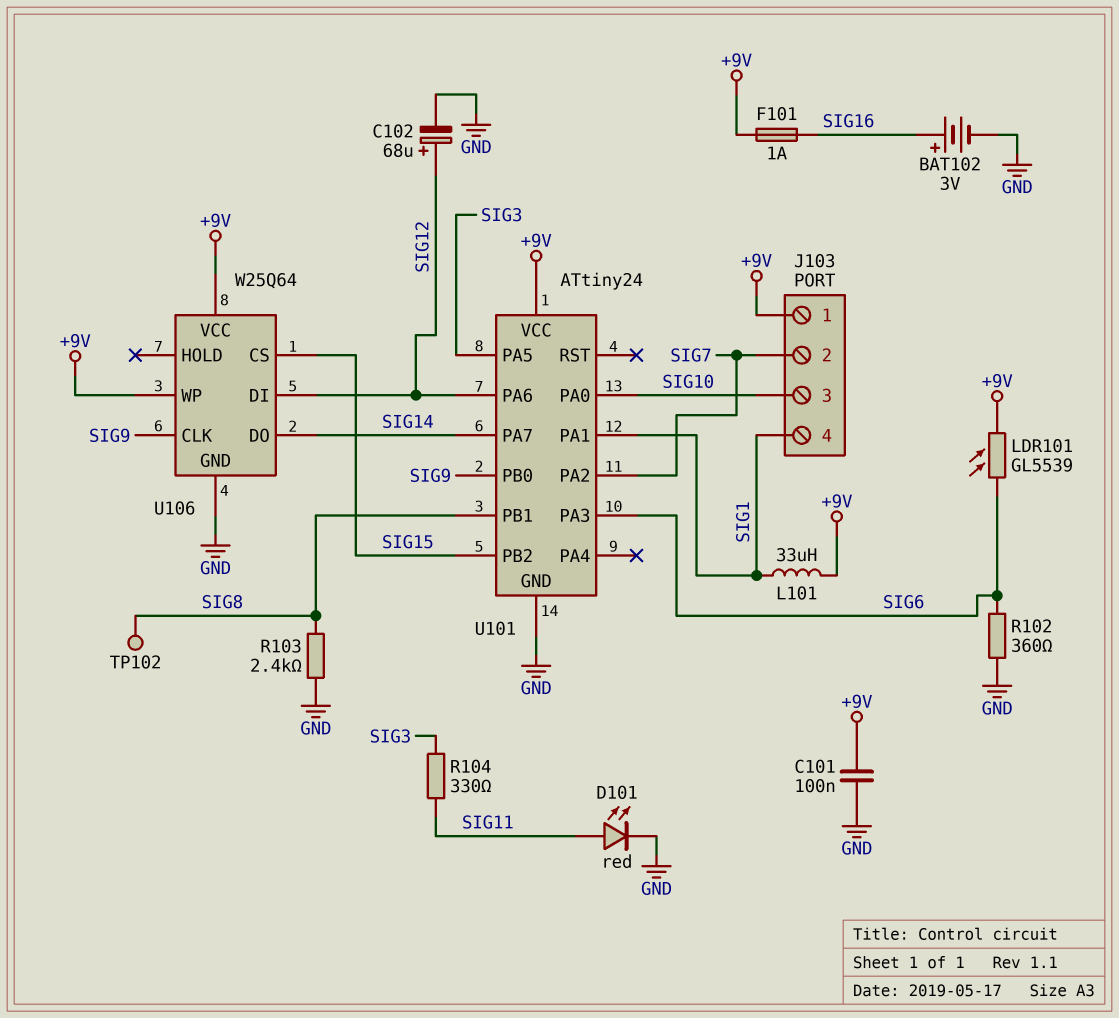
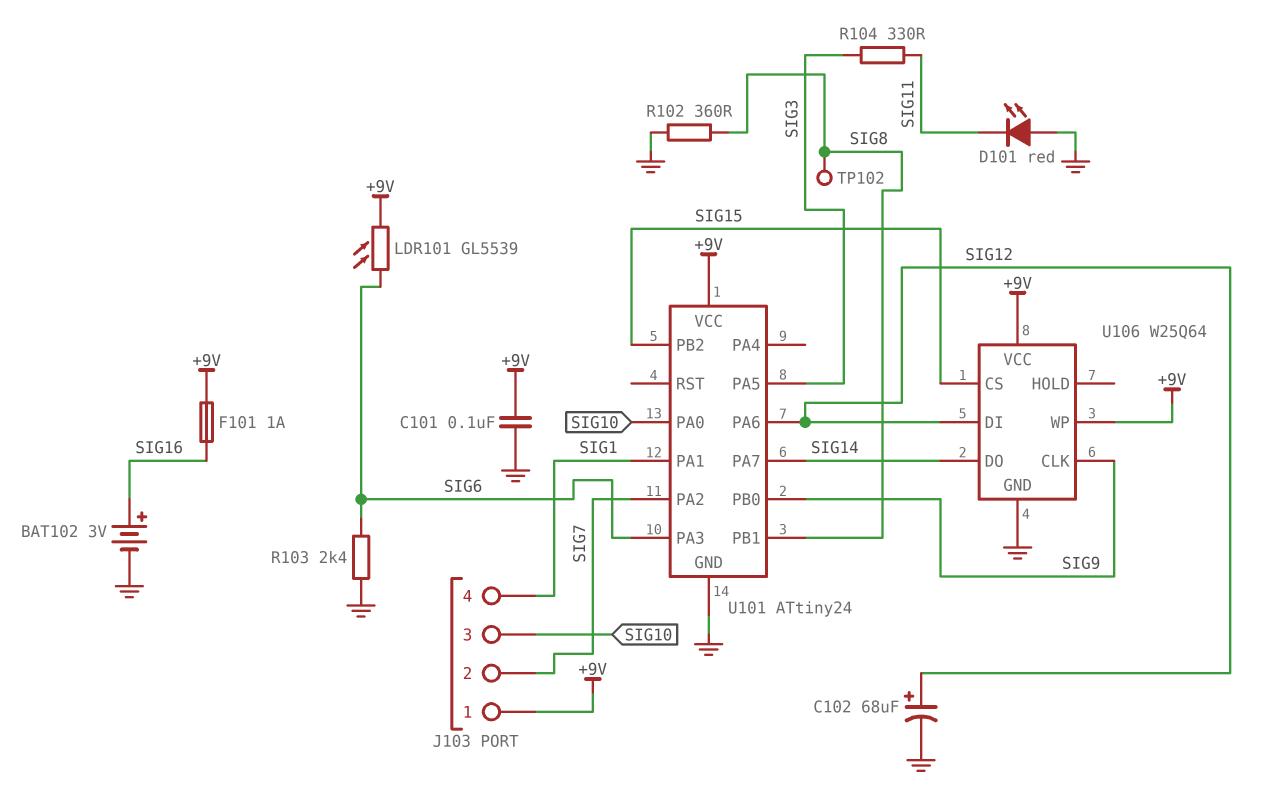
D101: LED red (A SIG11, K GND) -> LED red (A GND, K SIG11)
L101: 33uH (+9V, SIG1) -> none
R102: 360 (GND, SIG6) -> 360 (GND, SIG8)
R103: 2.4k (GND, SIG8) -> 2.4k (GND, SIG6)

